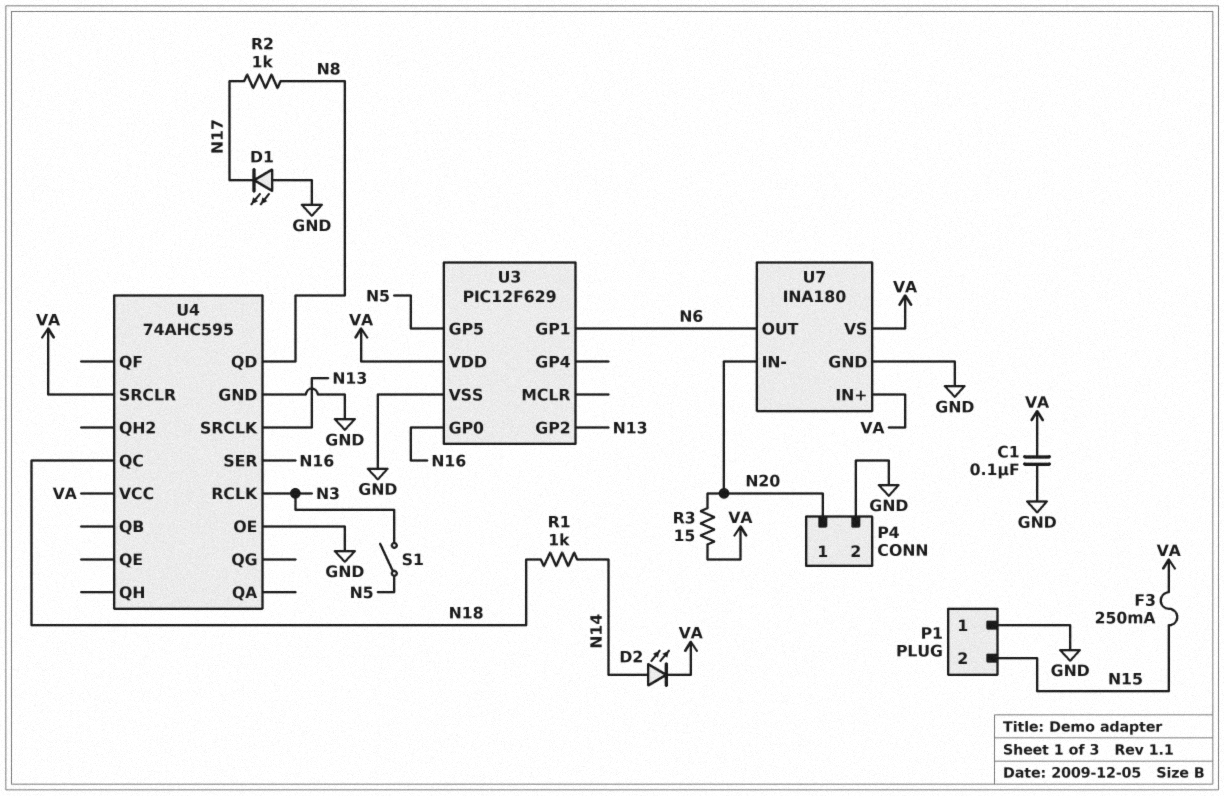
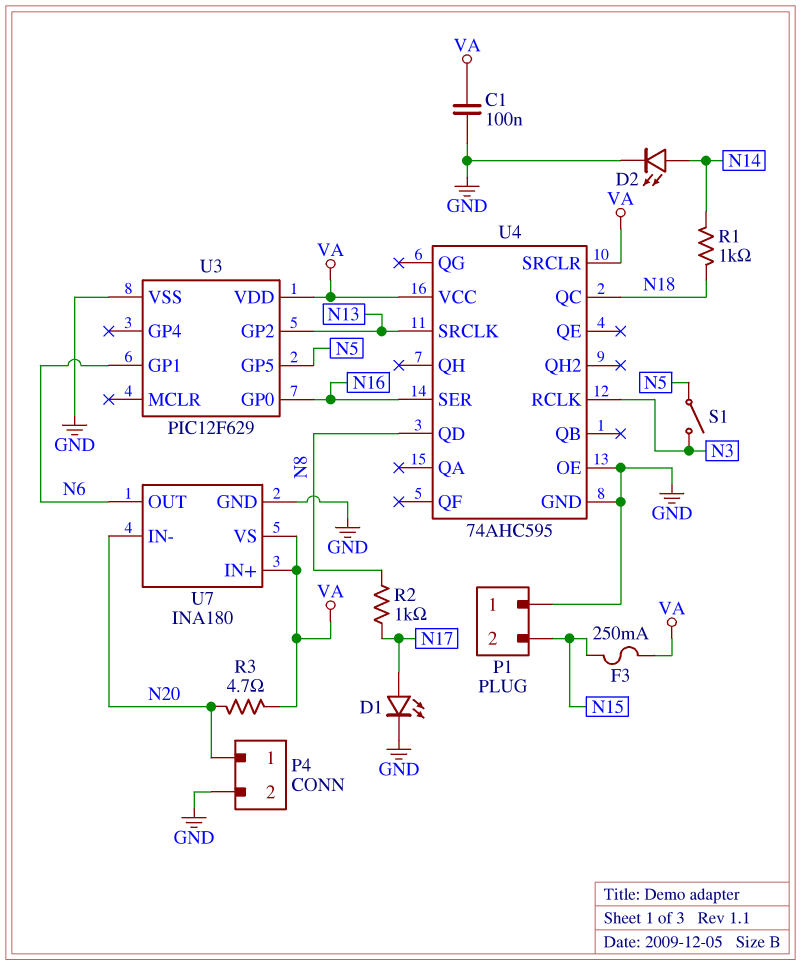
D1: LED (A GND, K N17) -> LED (A N17, K GND)
D2: LED (A N14, K VA) -> LED (A N14, K GND)
R3: 15 (N20, VA) -> 4.7 (N20, VA)

